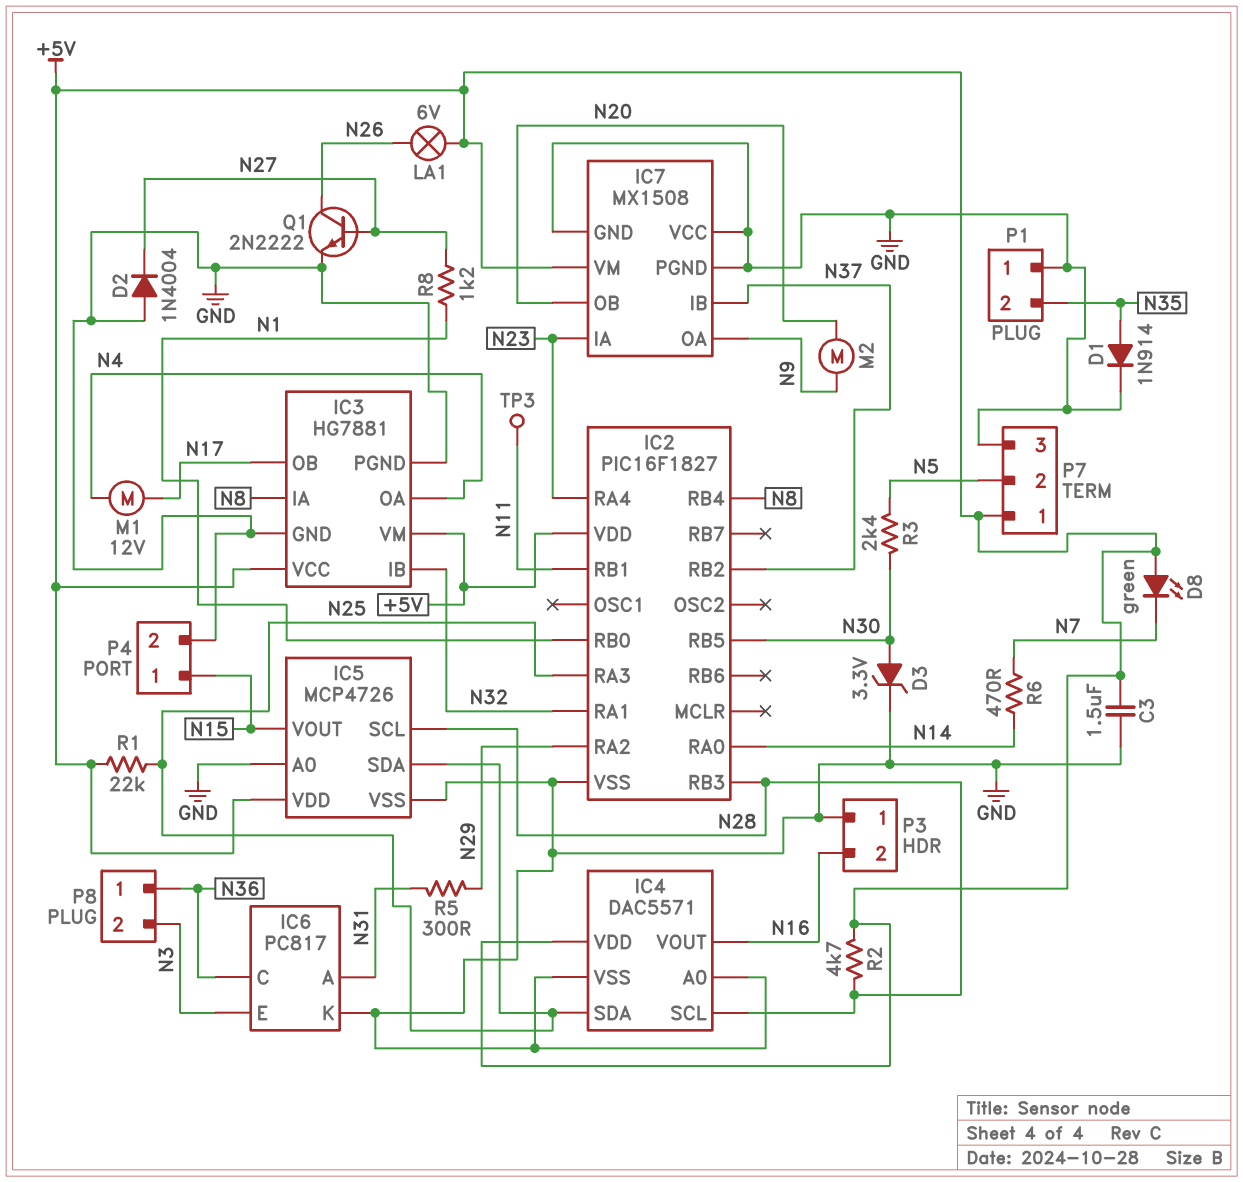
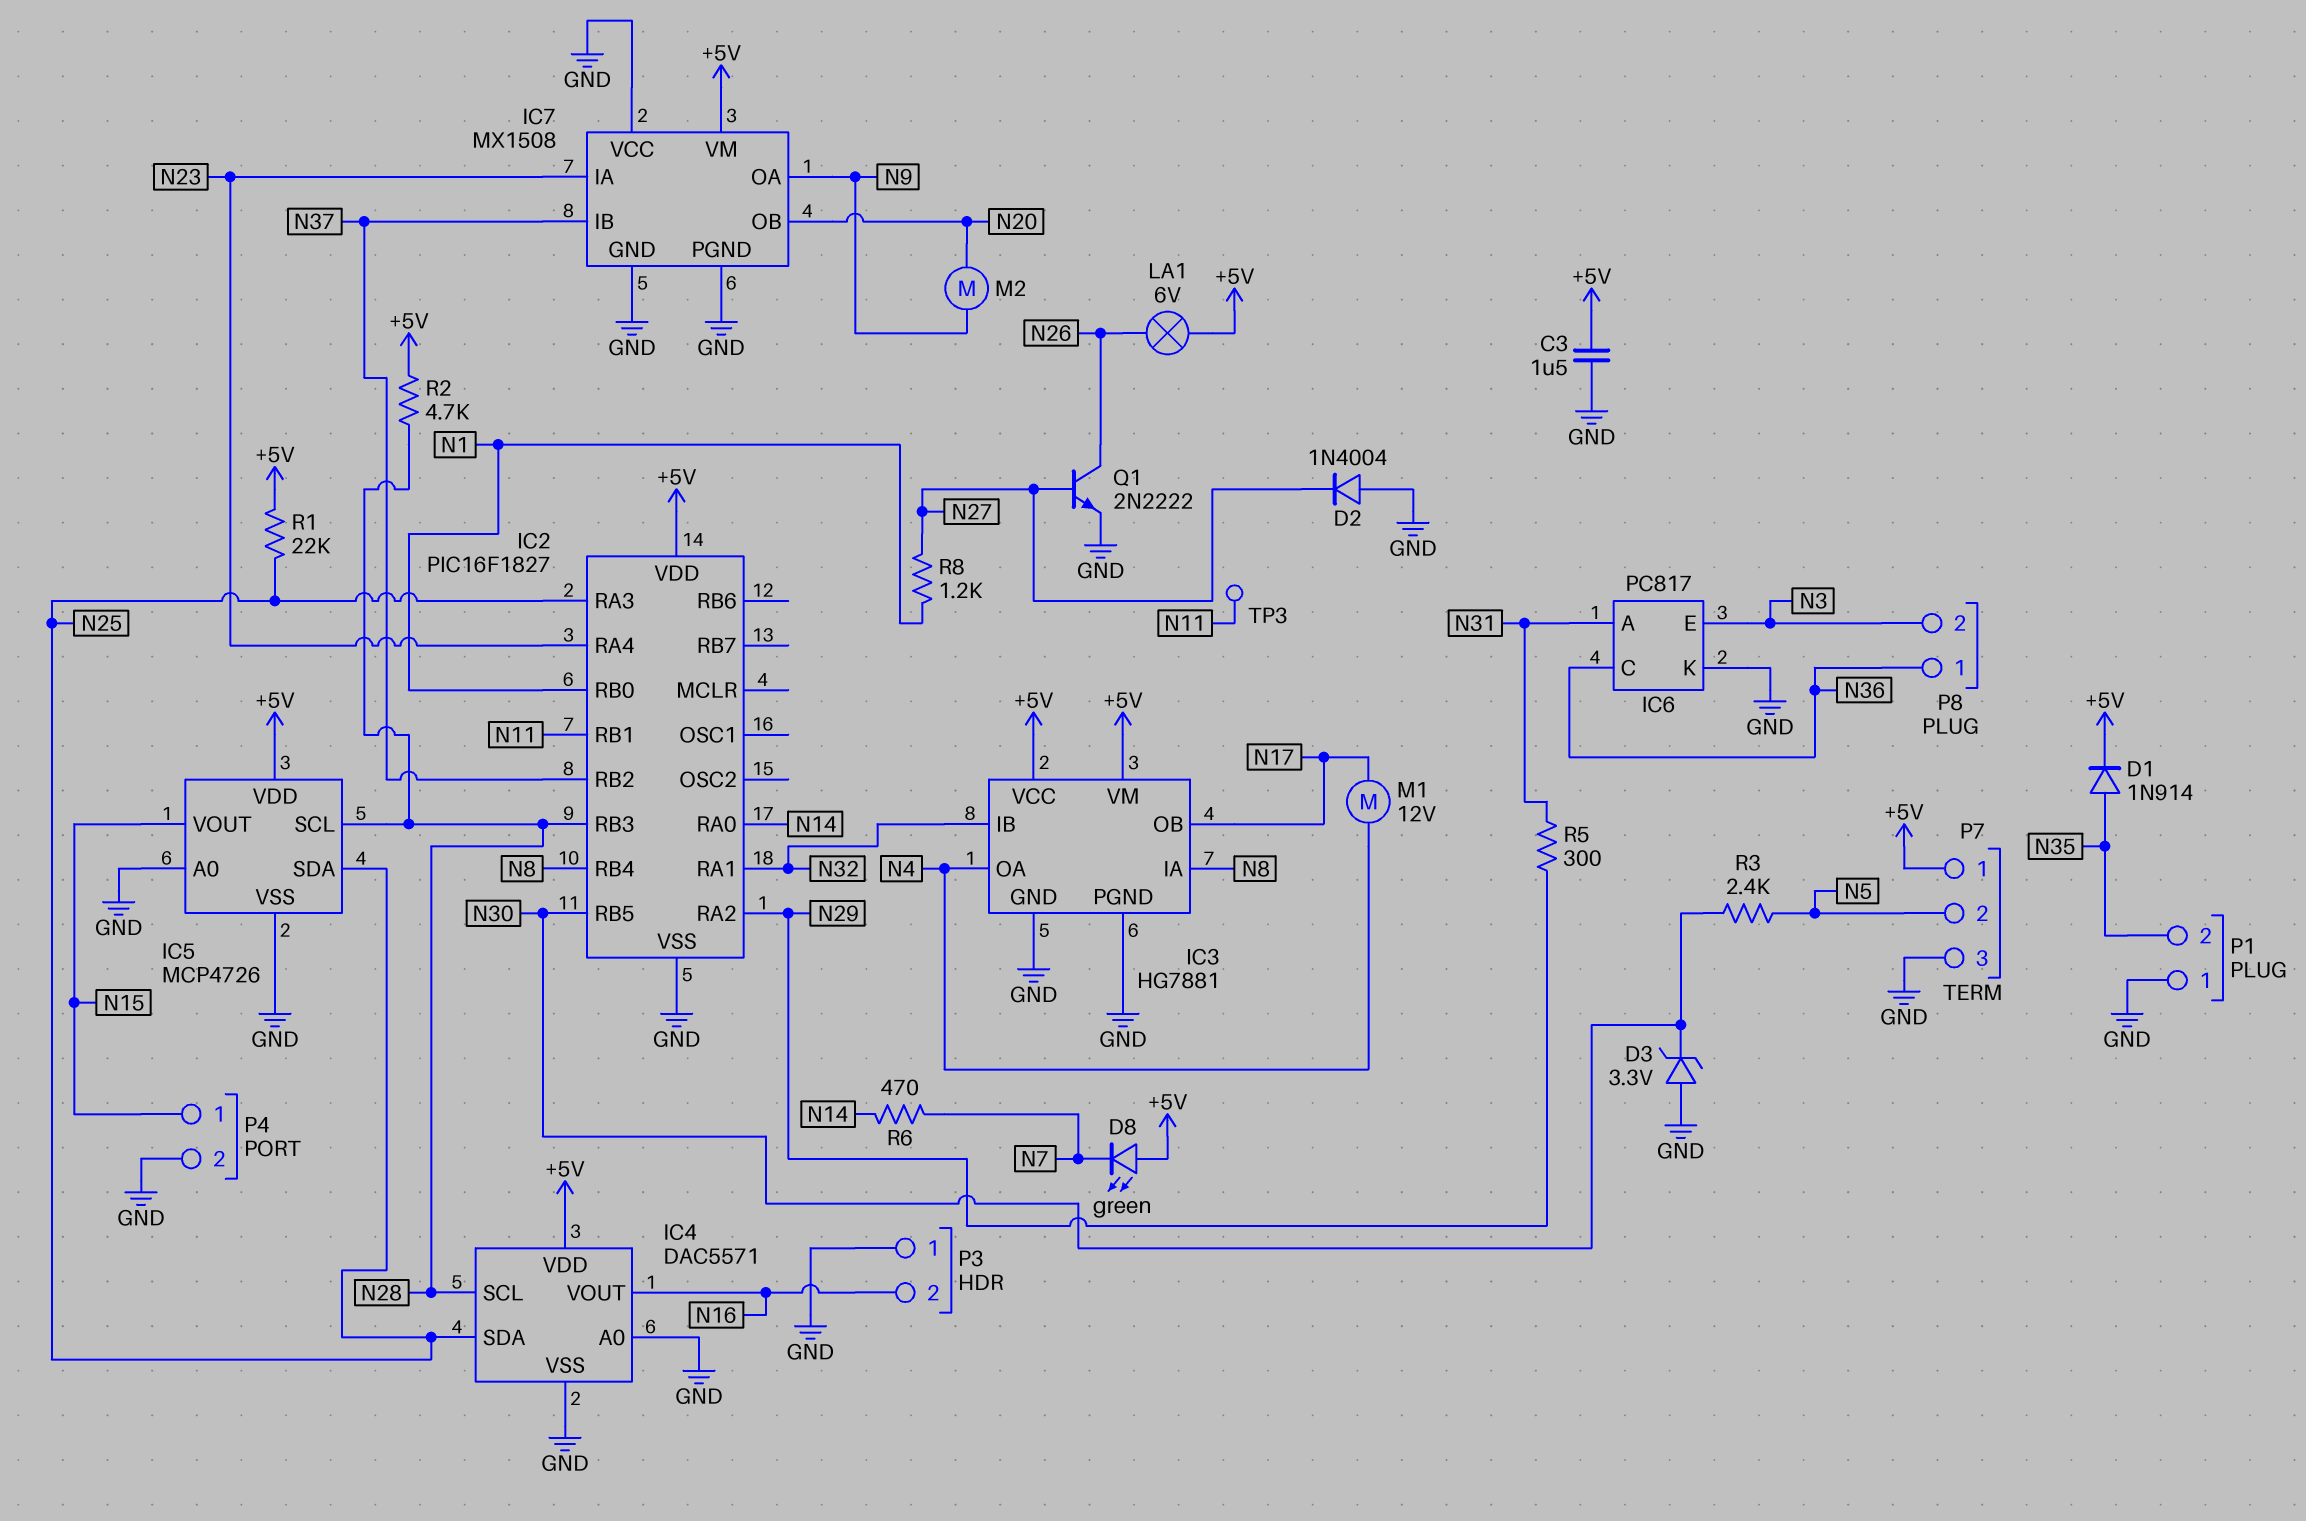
D1: diode 1N914 (A N35, K GND) -> diode 1N914 (A N35, K +5V)
D3: zener 3.3V (A N30, K GND) -> zener 3.3V (A GND, K N30)

